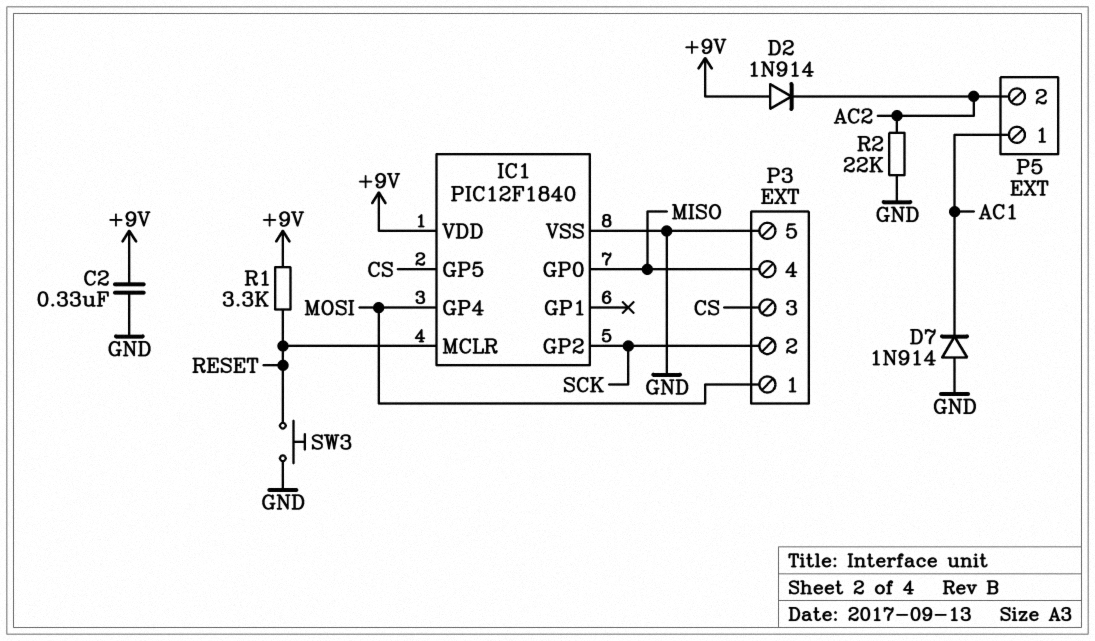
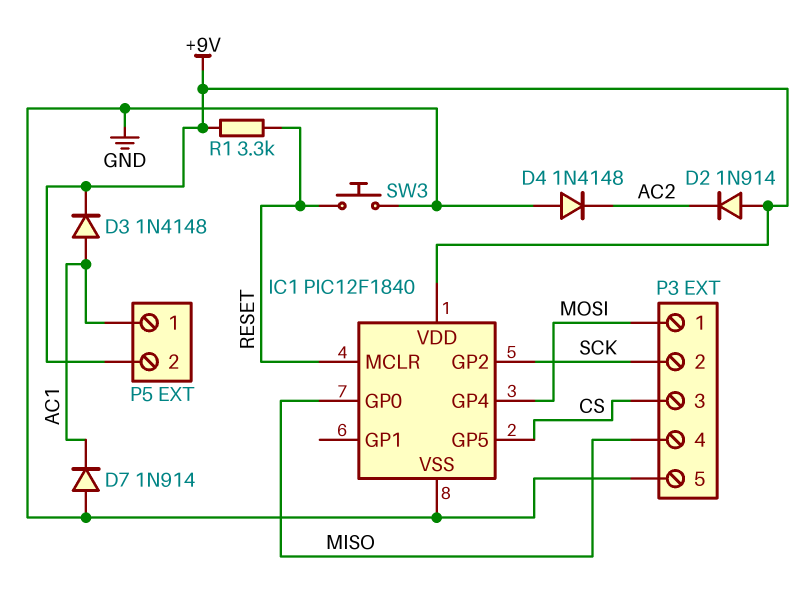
C2: 330nF (+9V, GND) -> none
D3: none -> diode 1N4148 (A AC1, K +9V)
D4: none -> diode 1N4148 (A GND, K AC2)
P5 pin 2: AC2 -> +9V
R2: 22k (AC2, GND) -> none

